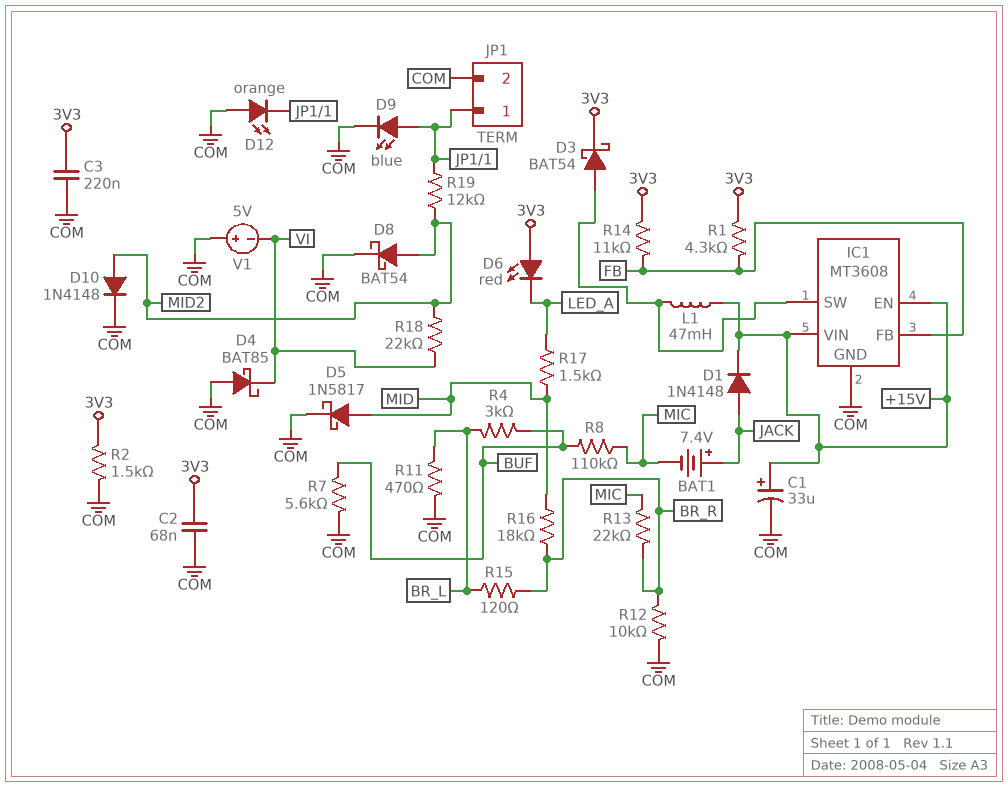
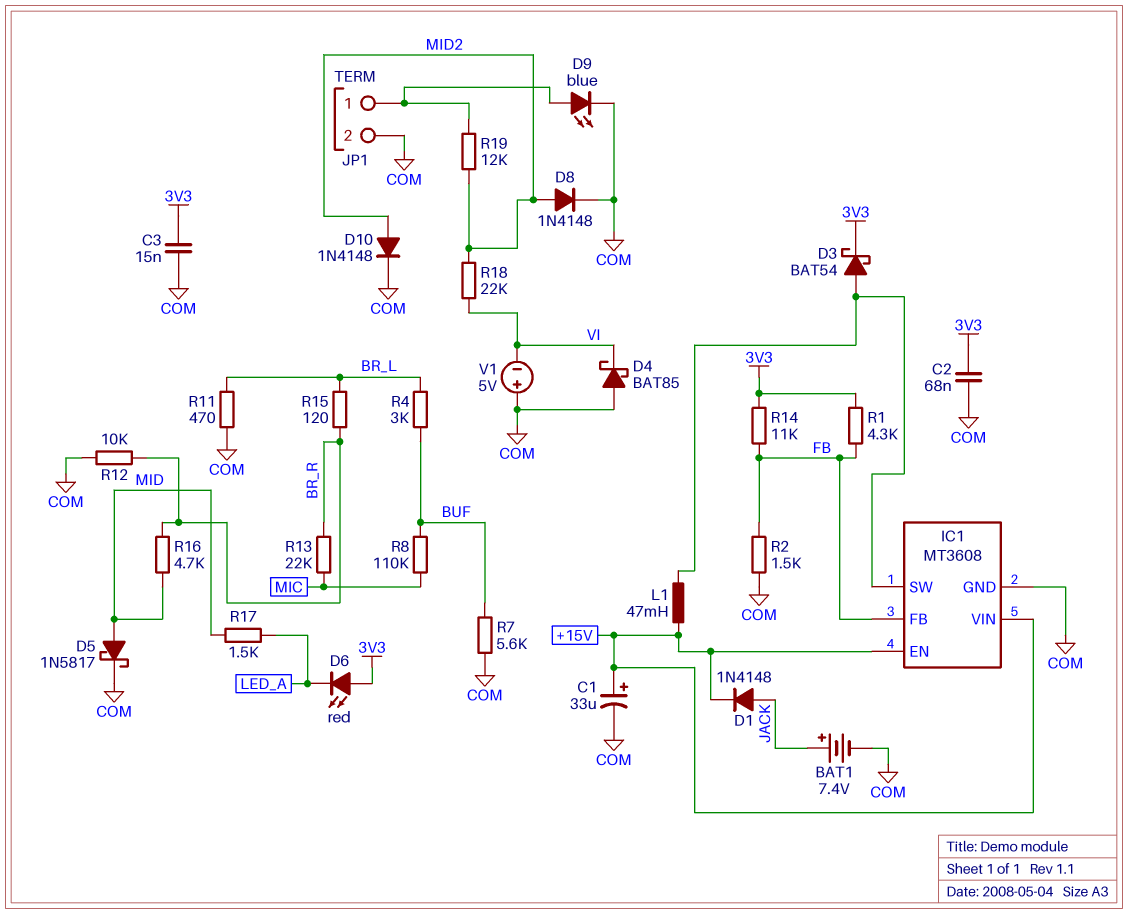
BAT1: 7.4V (plus JACK, minus MIC) -> 7.4V (plus JACK, minus COM)
C3: 220nF (3V3, COM) -> 15nF (3V3, COM)
D8: schottky BAT54 (A MID2, K COM) -> diode 1N4148 (A MID2, K COM)
D12: LED orange (A COM, K JP1/1) -> none
R2: 1.5k (3V3, COM) -> 1.5k (COM, FB)
R16: 18k (BR_R, MID) -> 4.7k (BR_R, MID)

